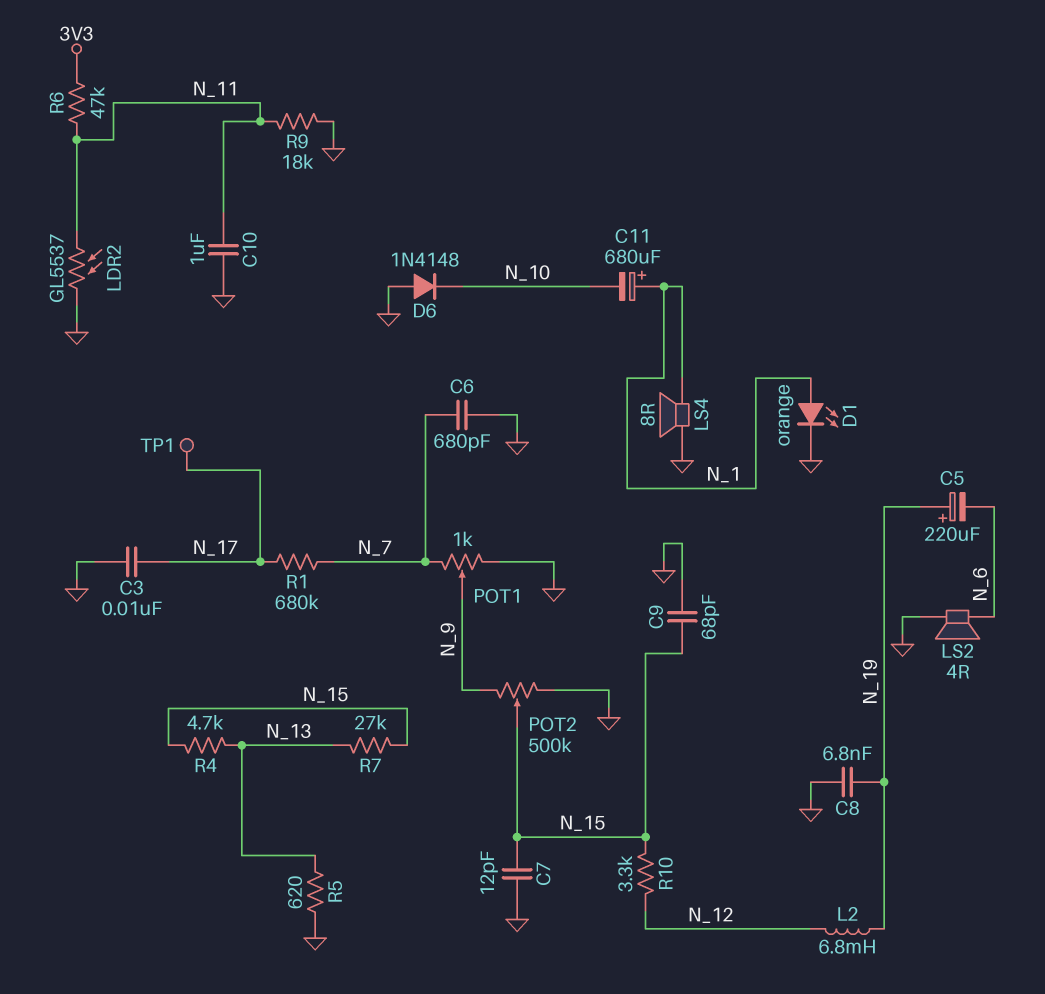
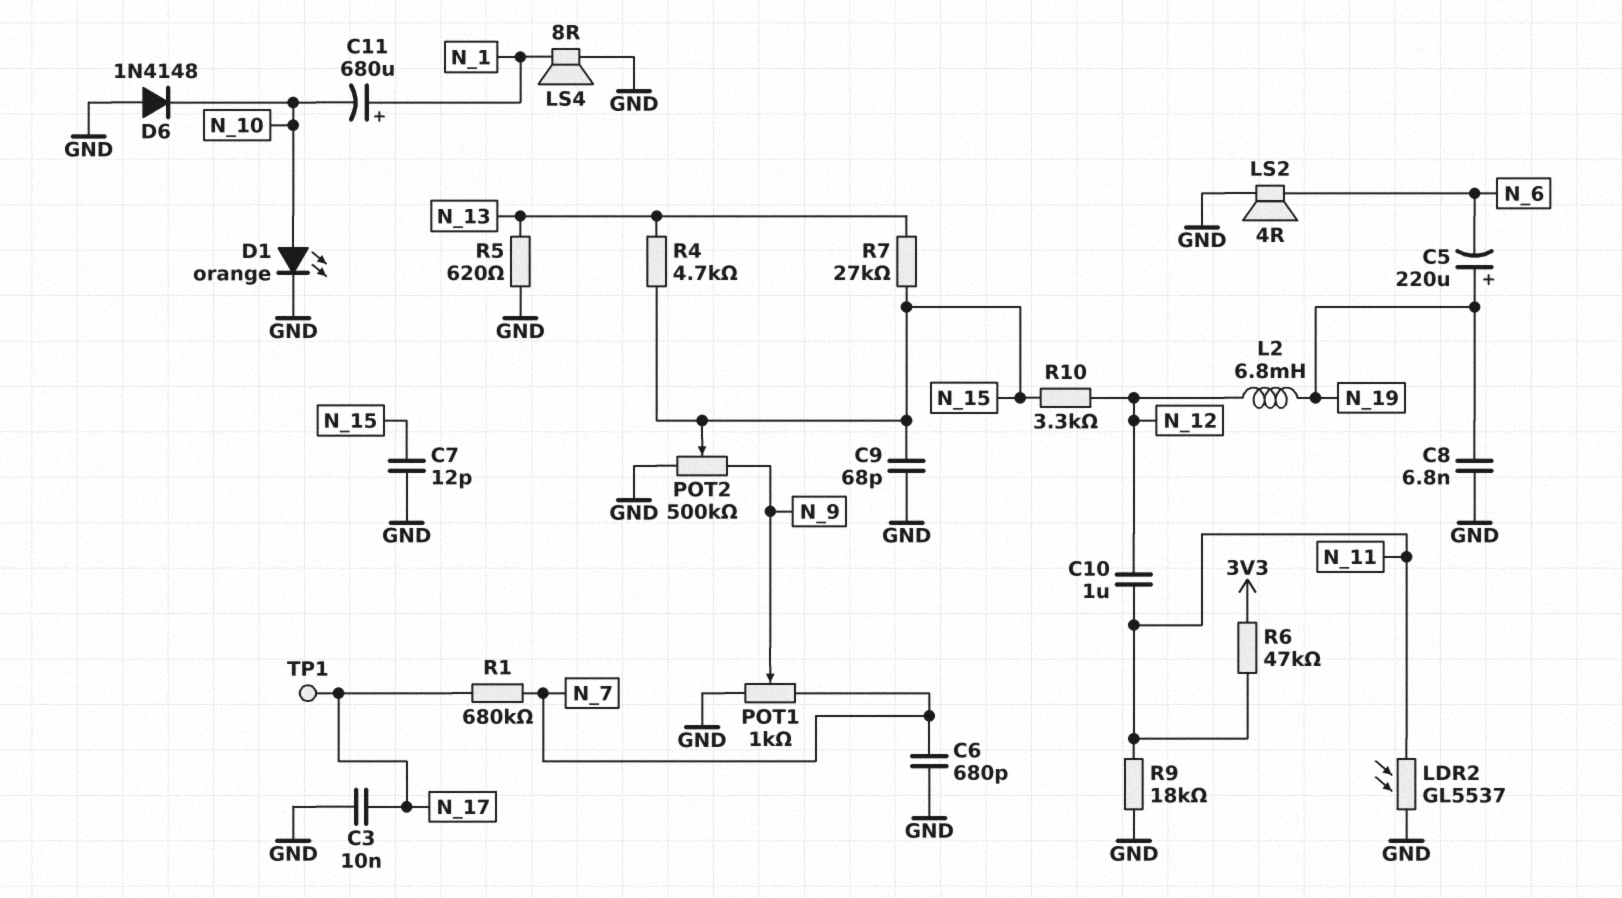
C10: 1uF (GND, N_11) -> 1uF (N_11, N_12)
D1: LED orange (A N_1, K GND) -> LED orange (A N_10, K GND)

